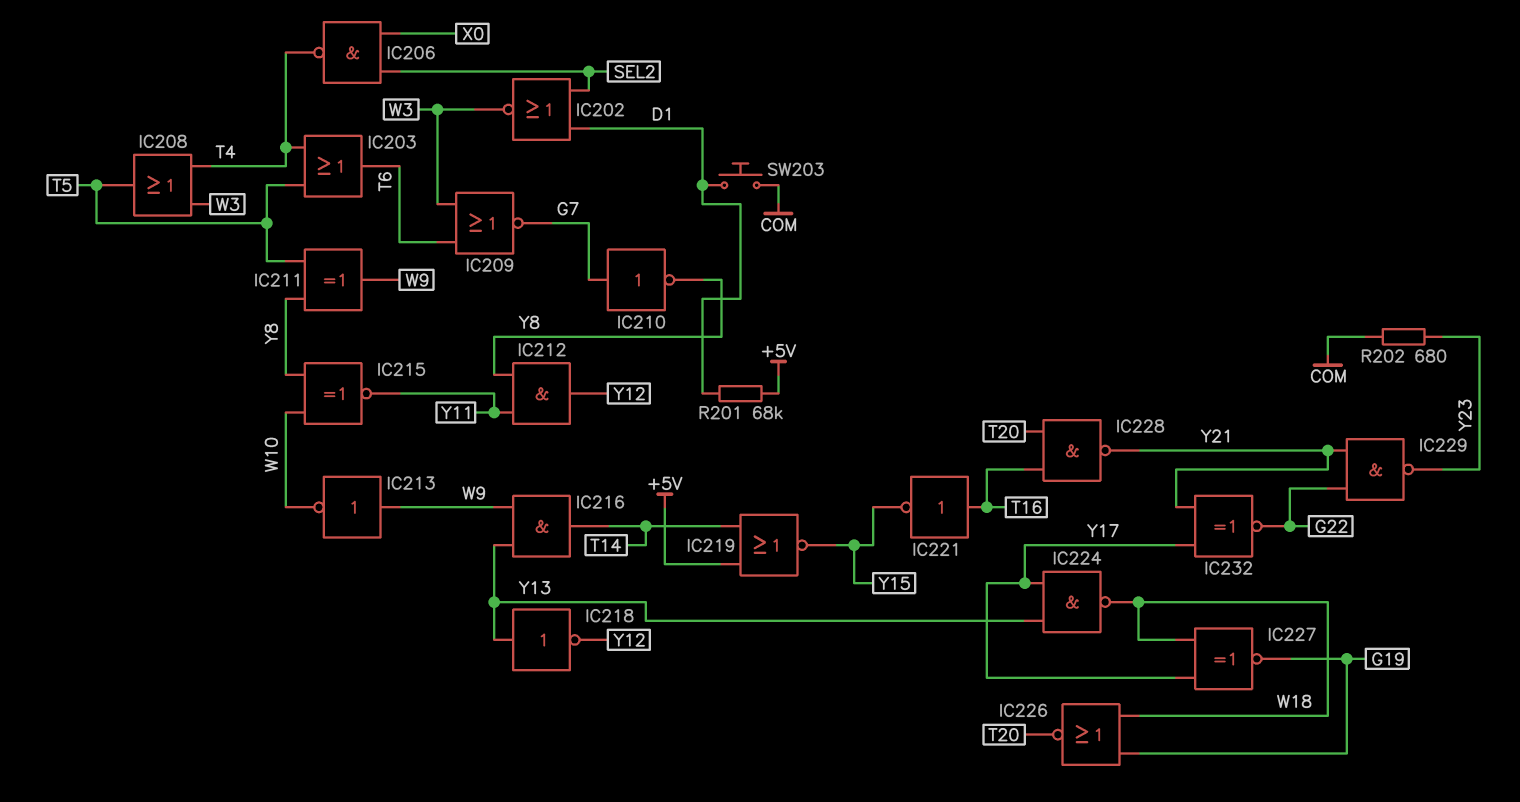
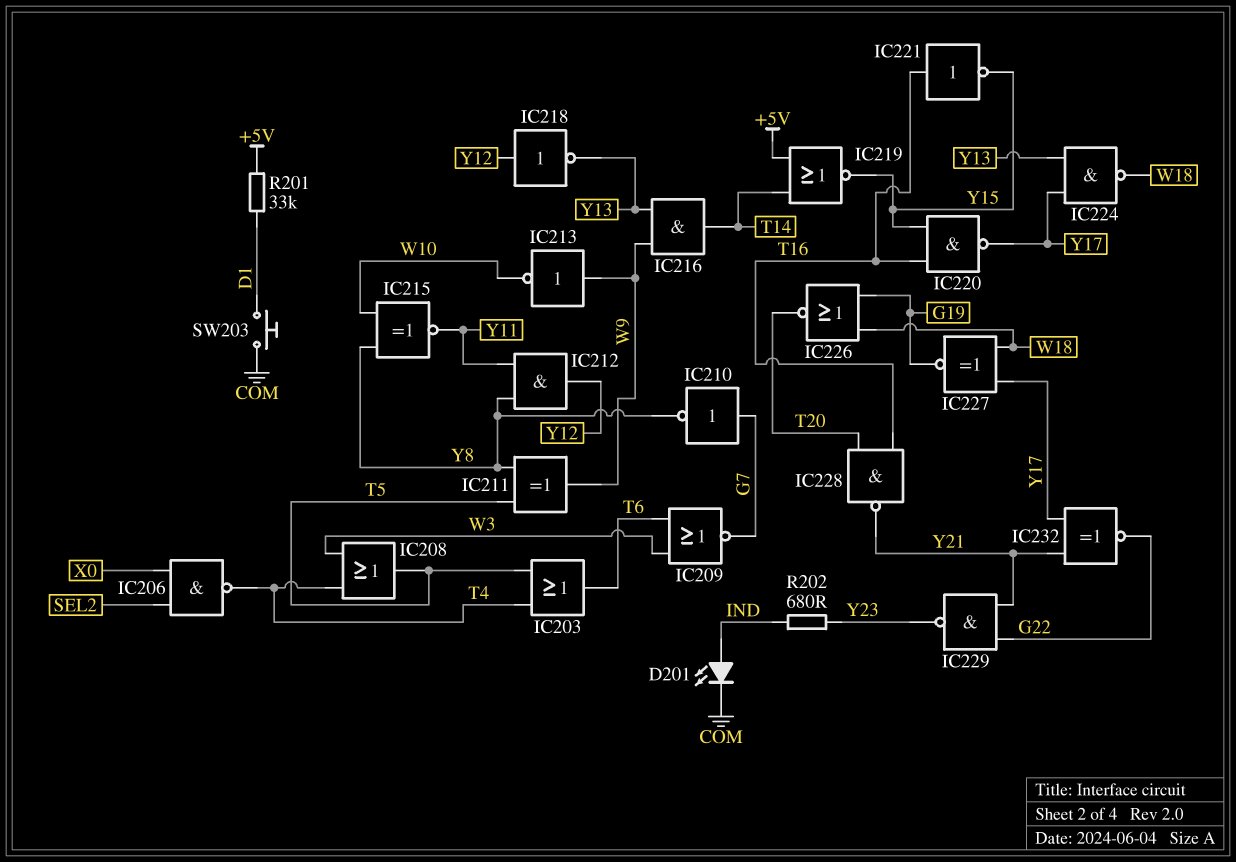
D201: none -> LED (A IND, K COM)
IC202: NOR (in D1, in SEL2, out W3) -> none
IC218: NOT (in Y13, out Y12) -> NOT (in Y12, out Y13)
IC220: none -> NAND (in T16, in Y15, out Y17)
R201: 68k (+5V, D1) -> 33k (+5V, D1)
R202: 680 (COM, Y23) -> 680 (IND, Y23)

